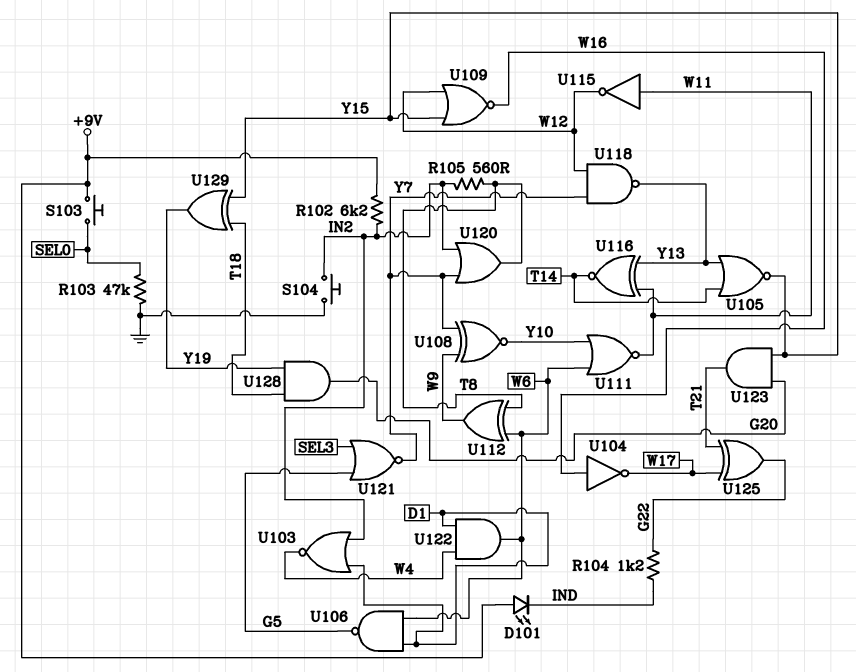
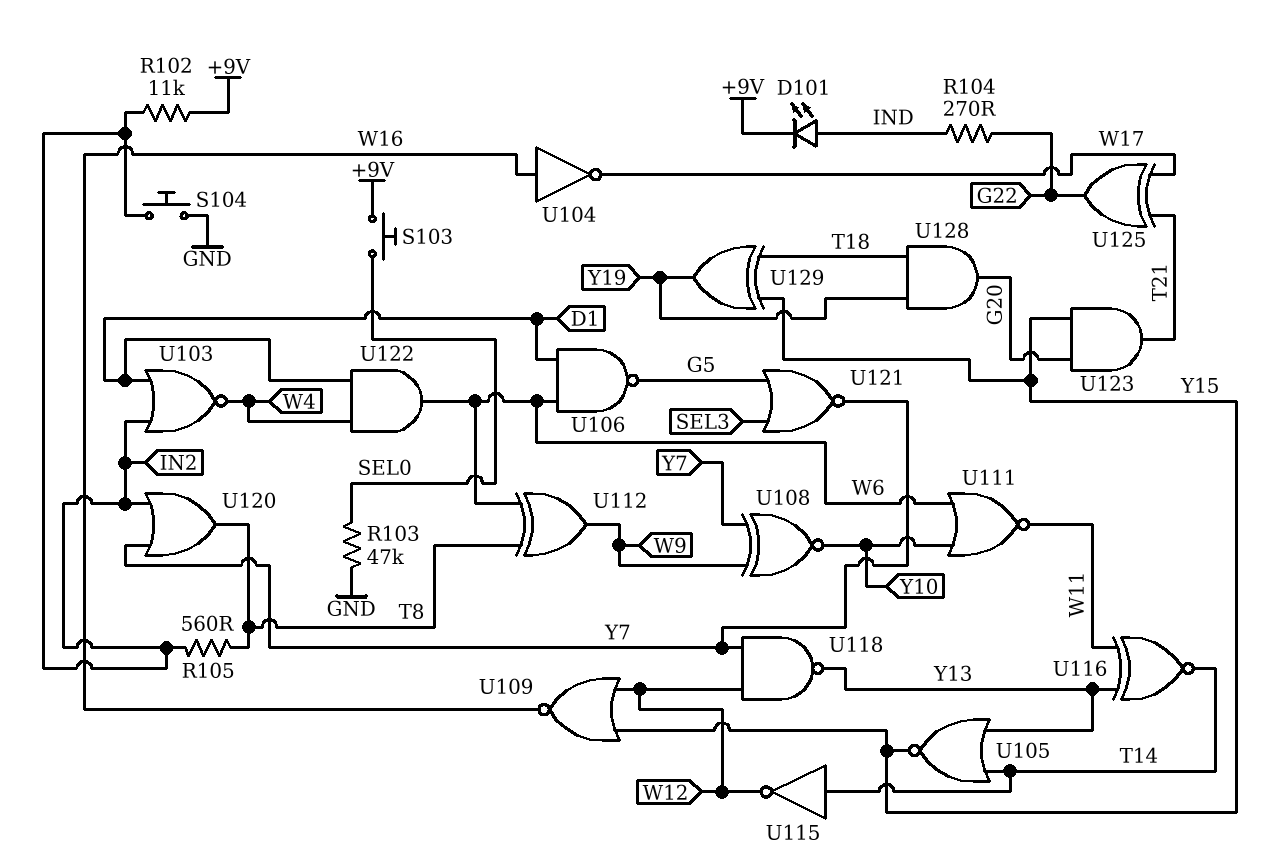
D101: LED (A +9V, K IND) -> LED (A IND, K +9V)
R102: 6.2k (+9V, IN2) -> 11k (+9V, IN2)
R104: 1.2k (G22, IND) -> 270 (G22, IND)
U115: NOT (in W11, out W12) -> NOT (in T14, out W12)

